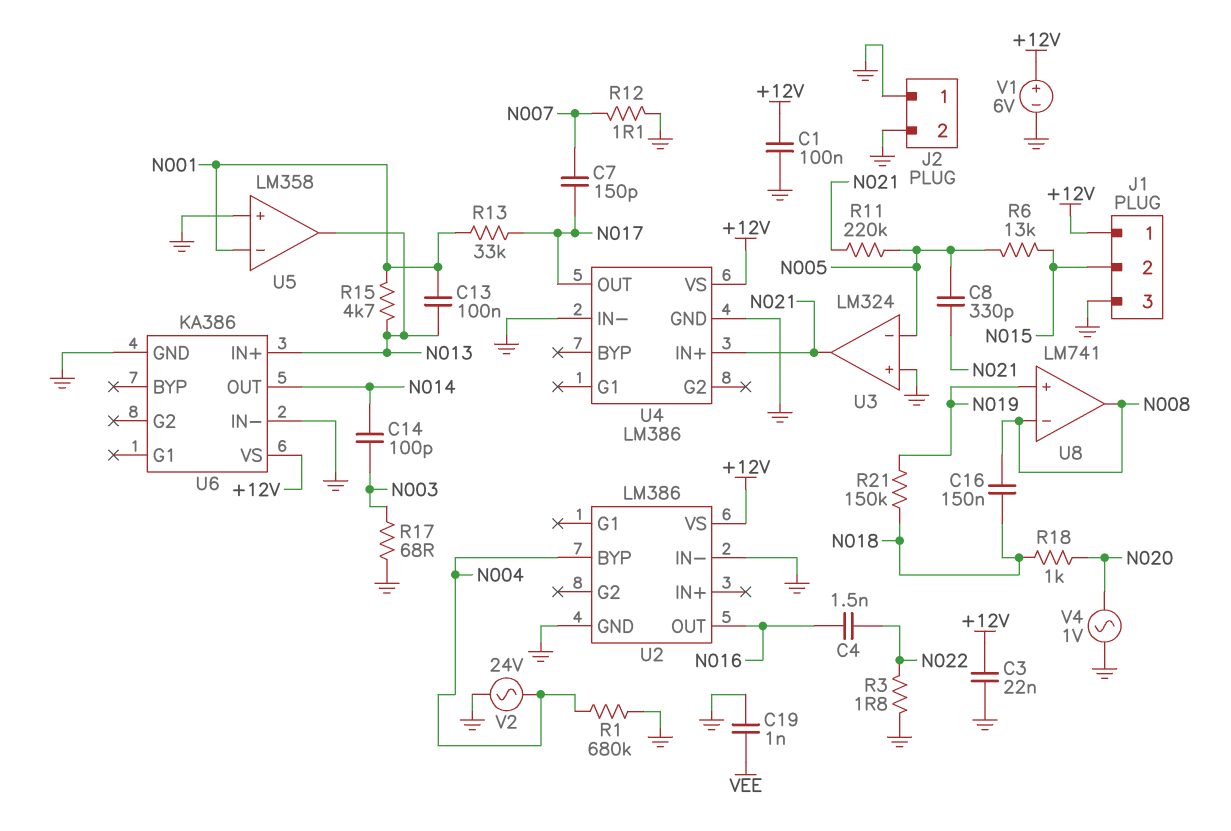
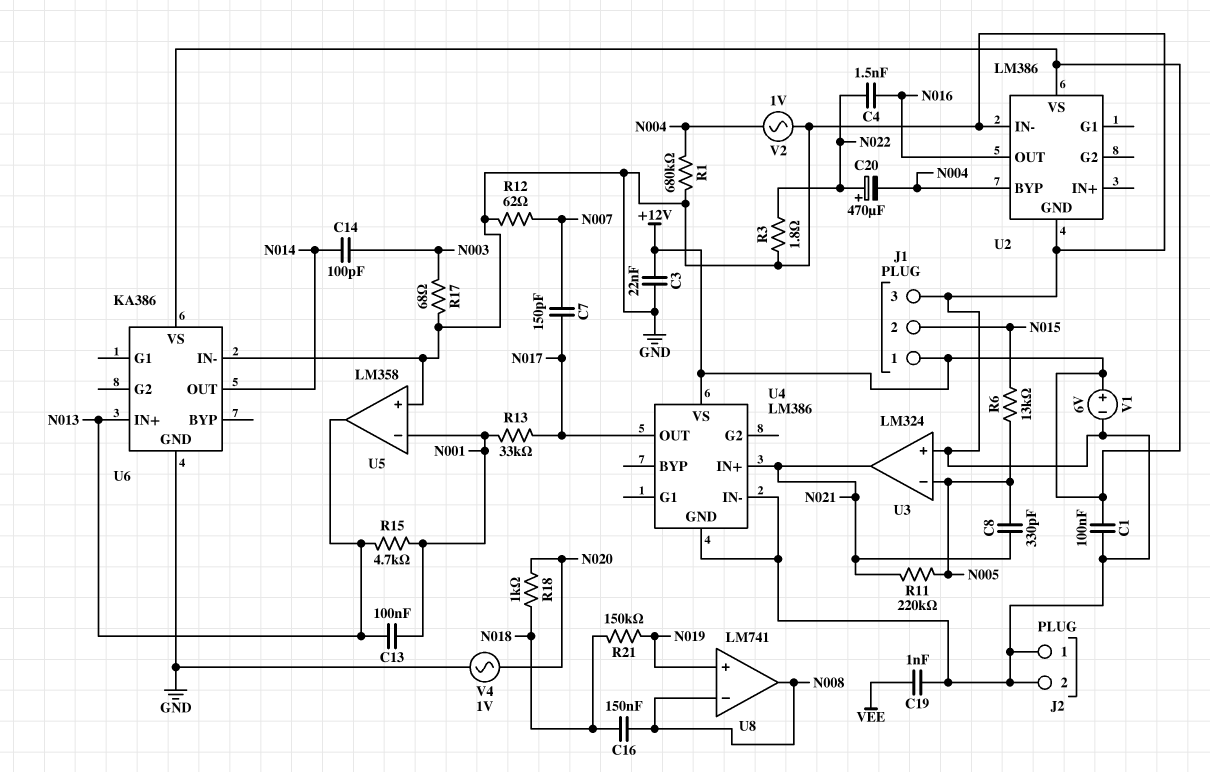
C20: none -> 470uF (plus N022, minus N004)
R12: 1.1 (GND, N007) -> 62 (GND, N007)
V2: AC 24V (GND, N004) -> AC 1V (GND, N004)

